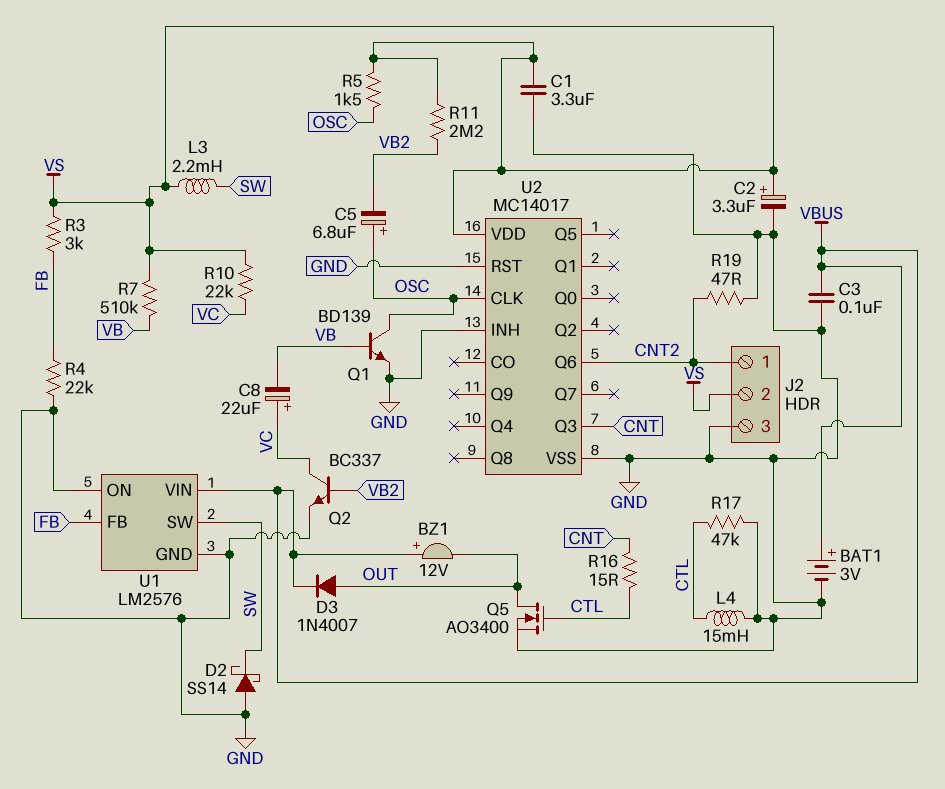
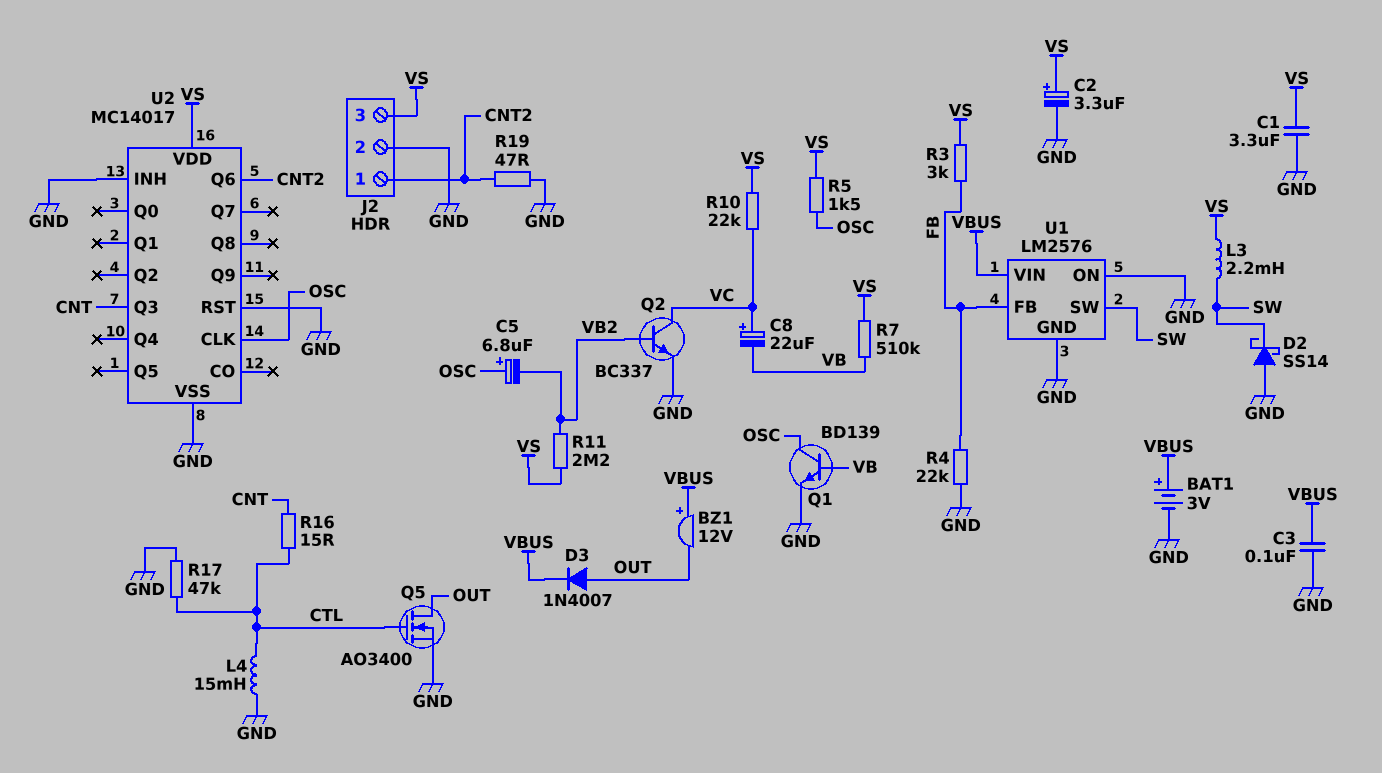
J2 pin 2: VS -> GND
J2 pin 3: GND -> VS

